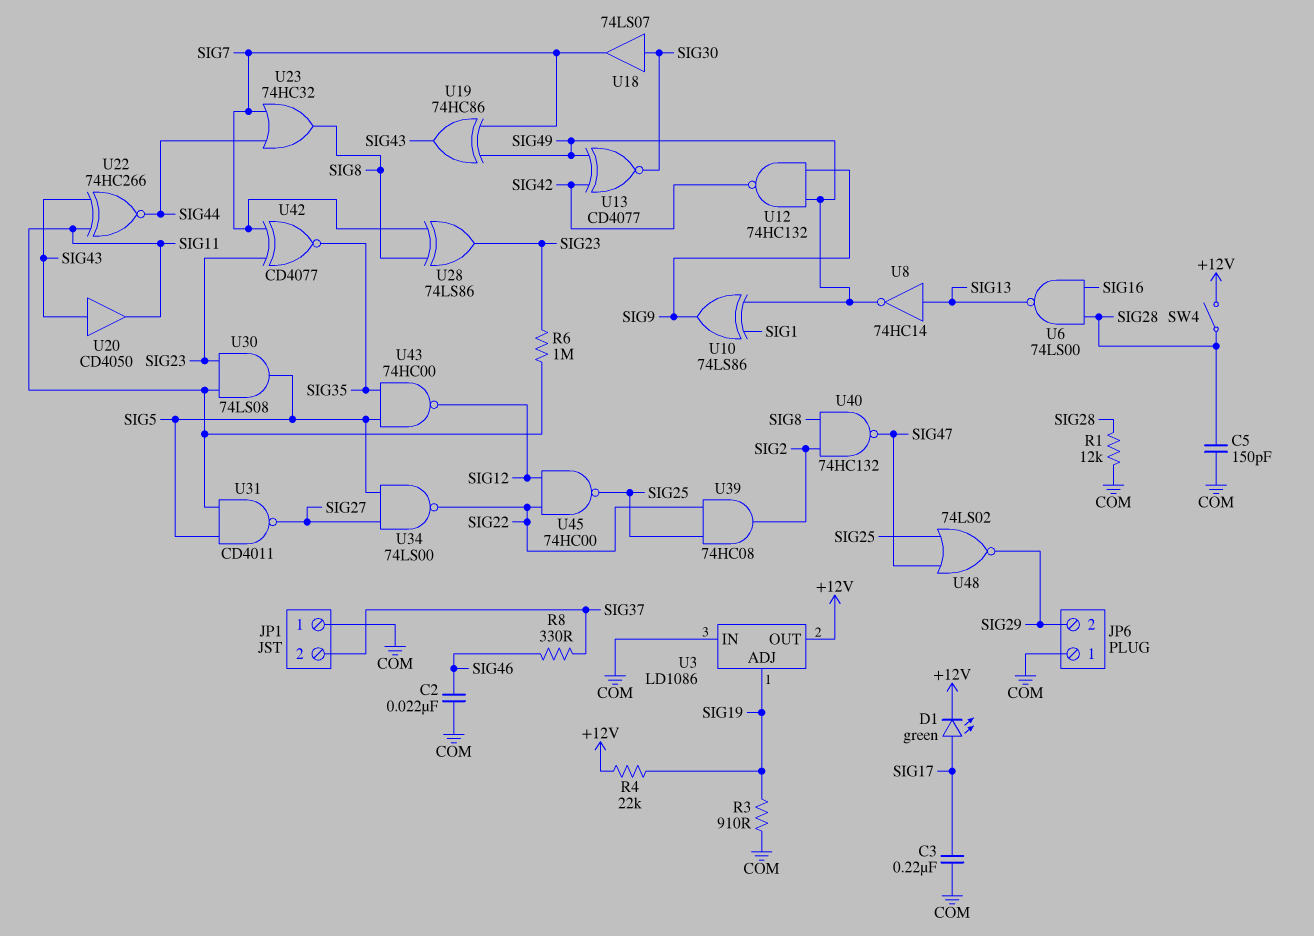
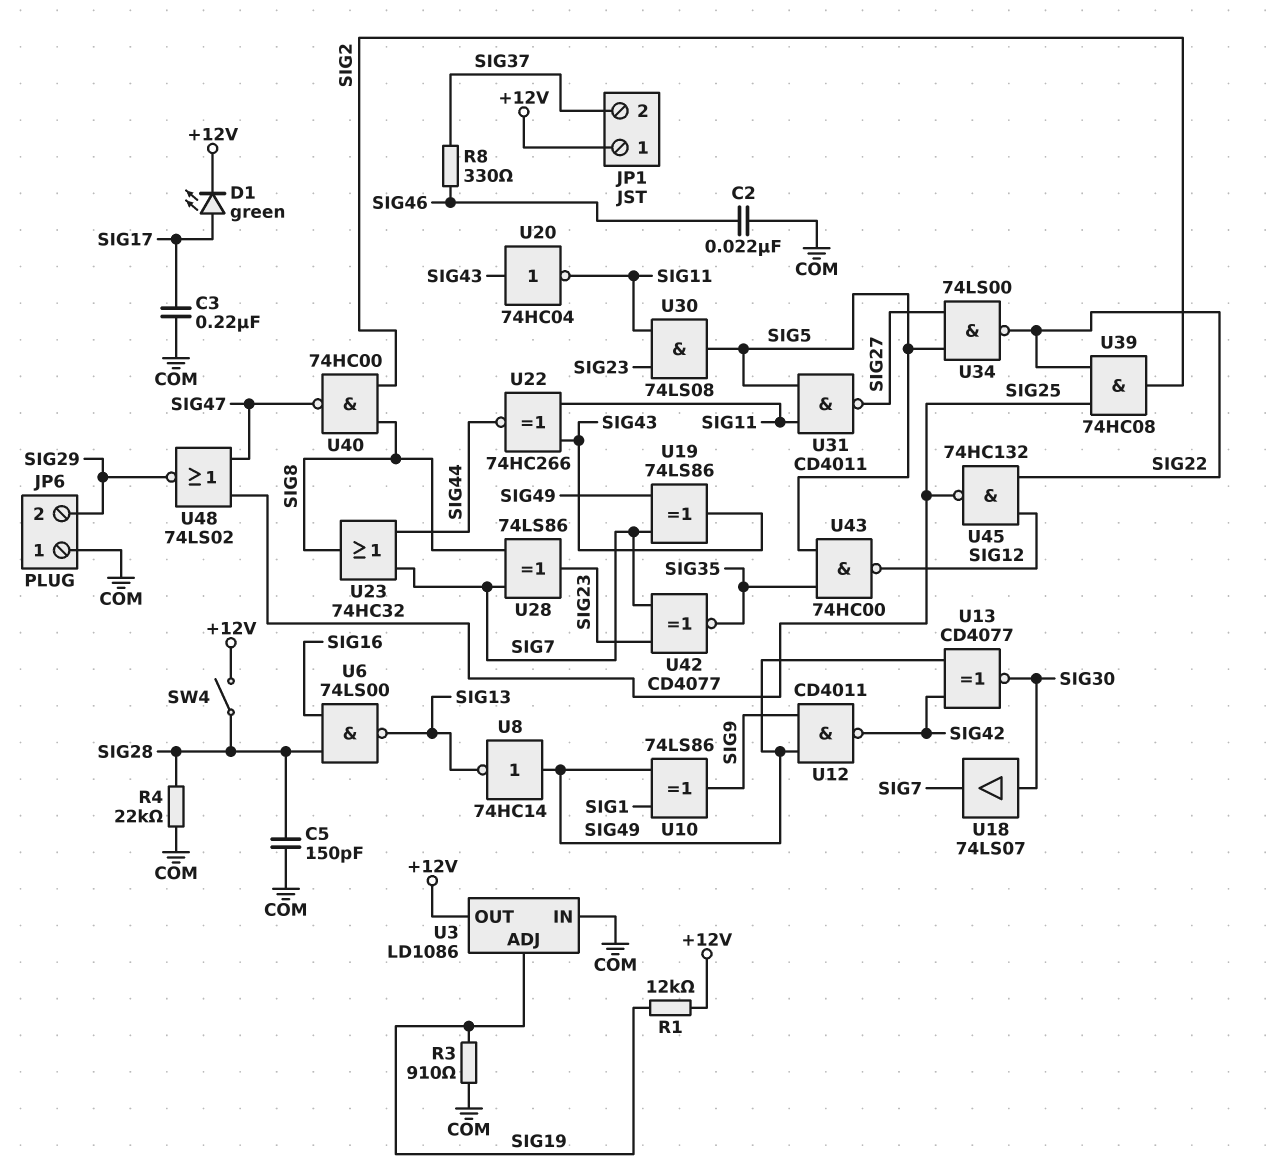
JP1 pin 1: COM -> +12V
R1: 12k (COM, SIG28) -> 12k (+12V, SIG19)
R4: 22k (+12V, SIG19) -> 22k (COM, SIG28)
R6: 1M (SIG11, SIG23) -> none
U8: NOT 74HC14 (in SIG13, out SIG49) -> NOT 74HC14 (in SIG49, out SIG13)
U12: NAND 74HC132 (in SIG9, in SIG49, out SIG42) -> NAND CD4011 (in SIG9, in SIG49, out SIG42)
U19: XOR 74HC86 (in SIG7, in SIG49, out SIG43) -> XOR 74LS86 (in SIG7, in SIG49, out SIG43)
U20: buffer CD4050 (in SIG43, out SIG11) -> NOT 74HC04 (in SIG43, out SIG11)
U40: NAND 74HC132 (in SIG2, in SIG8, out SIG47) -> NAND 74HC00 (in SIG2, in SIG8, out SIG47)
U45: NAND 74HC00 (in SIG12, in SIG22, out SIG25) -> NAND 74HC132 (in SIG12, in SIG22, out SIG25)

